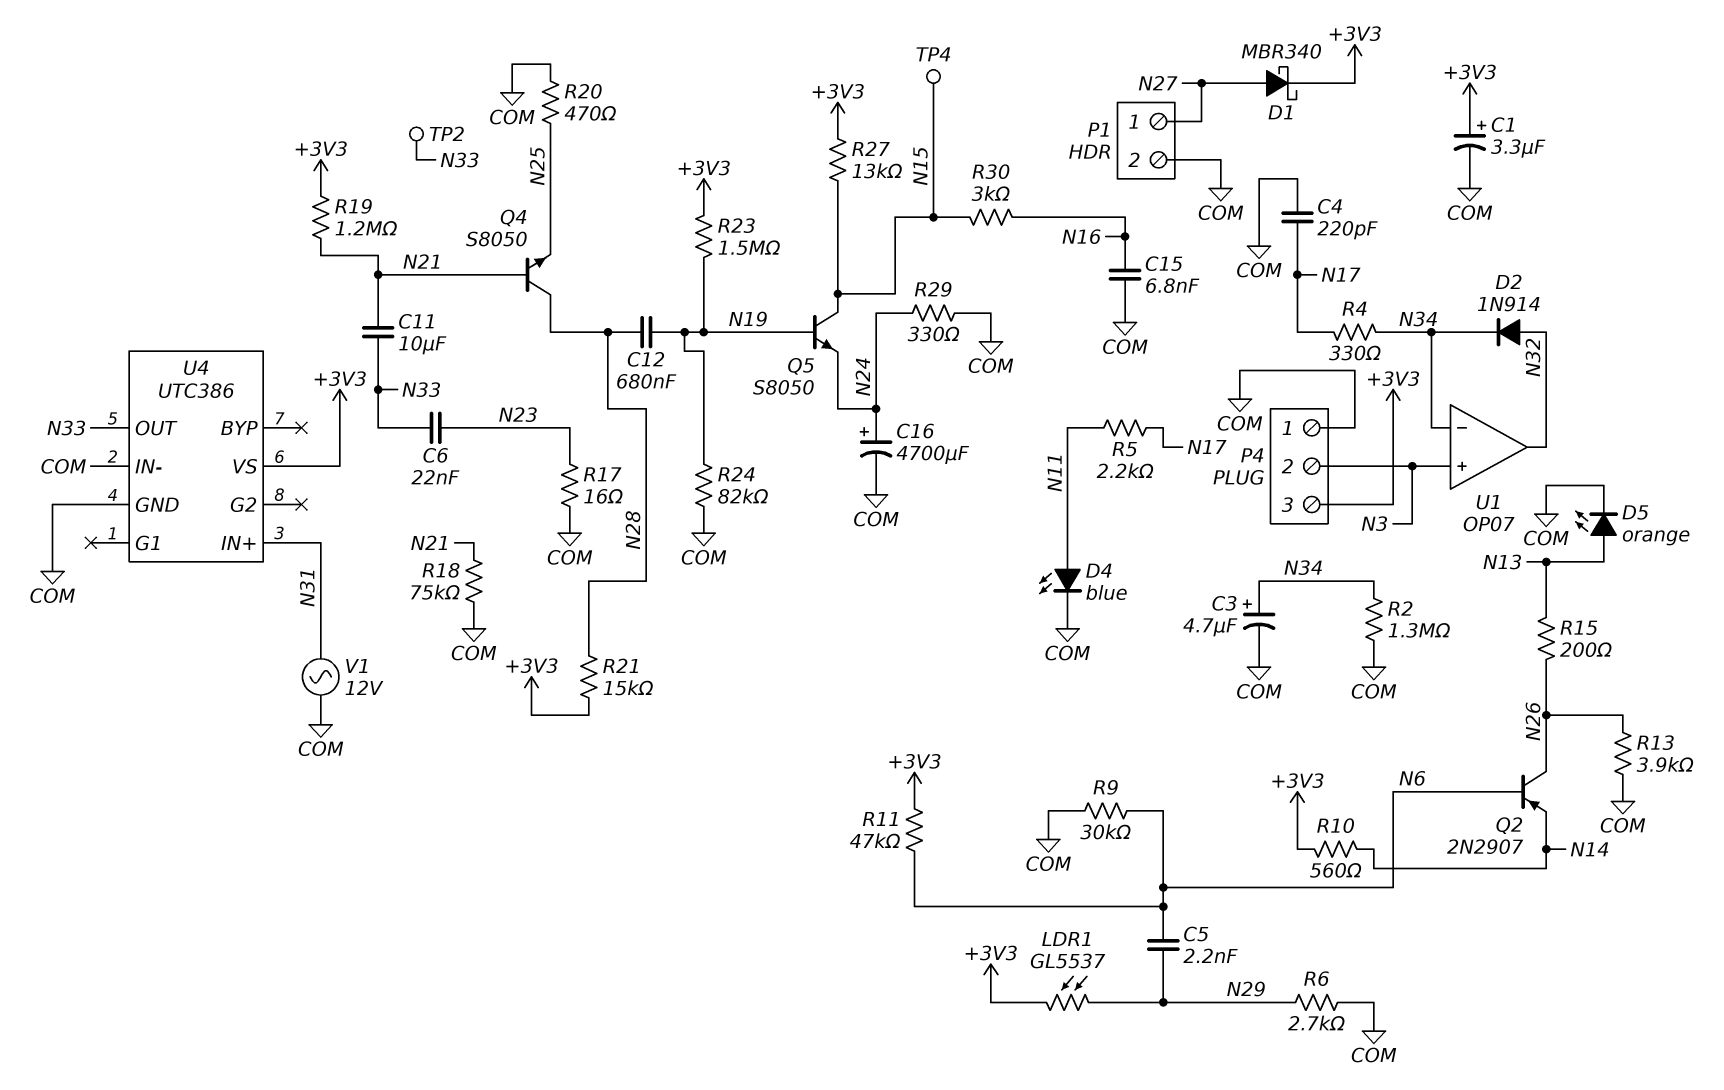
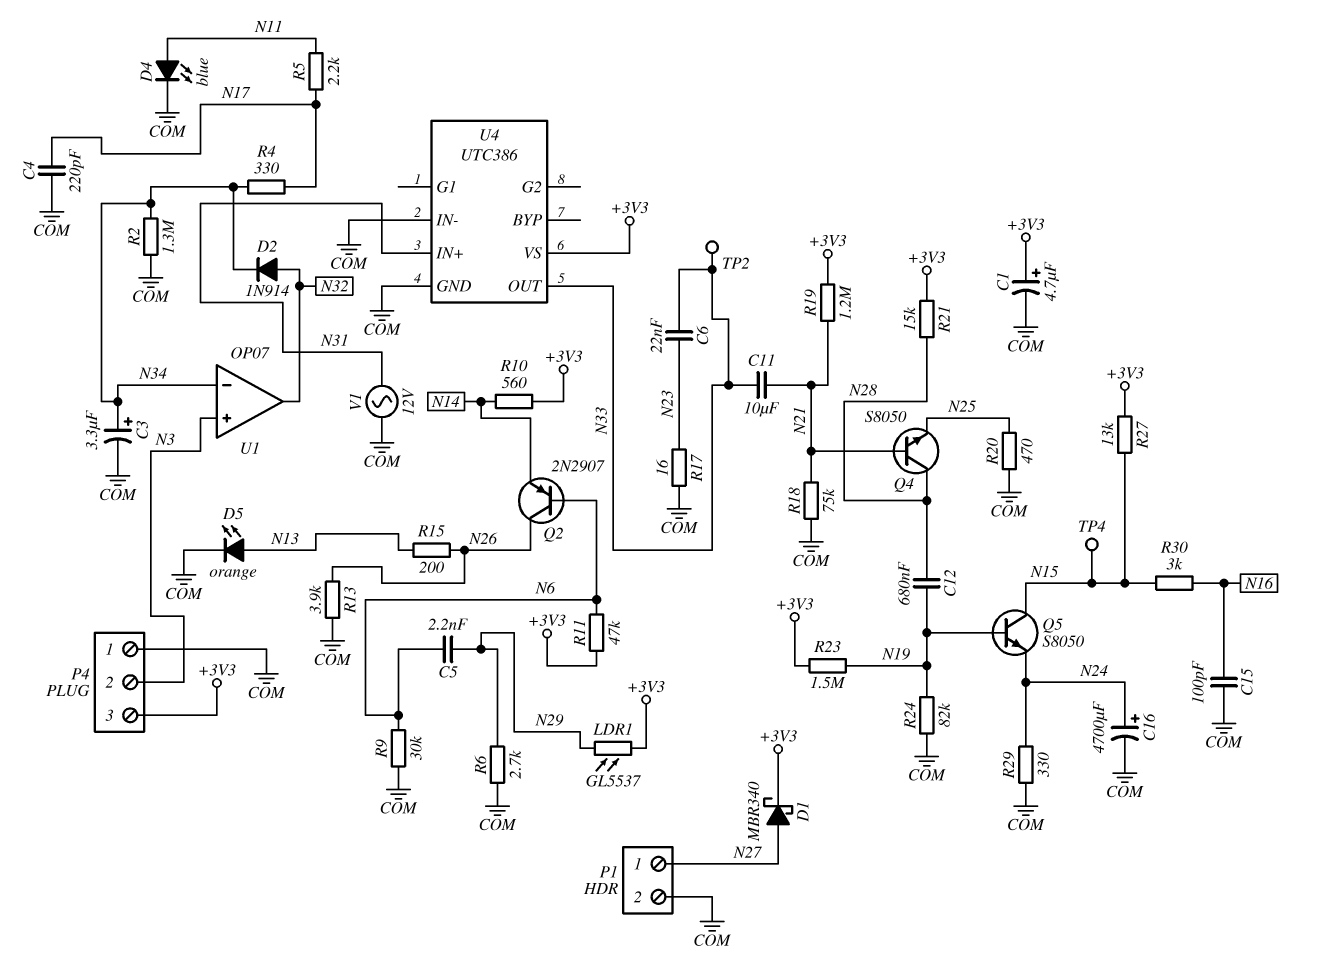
C1: 3.3uF (plus +3V3, minus COM) -> 4.7uF (plus +3V3, minus COM)
C3: 4.7uF (plus N34, minus COM) -> 3.3uF (plus N34, minus COM)
C15: 6.8nF (COM, N16) -> 100pF (COM, N16)

